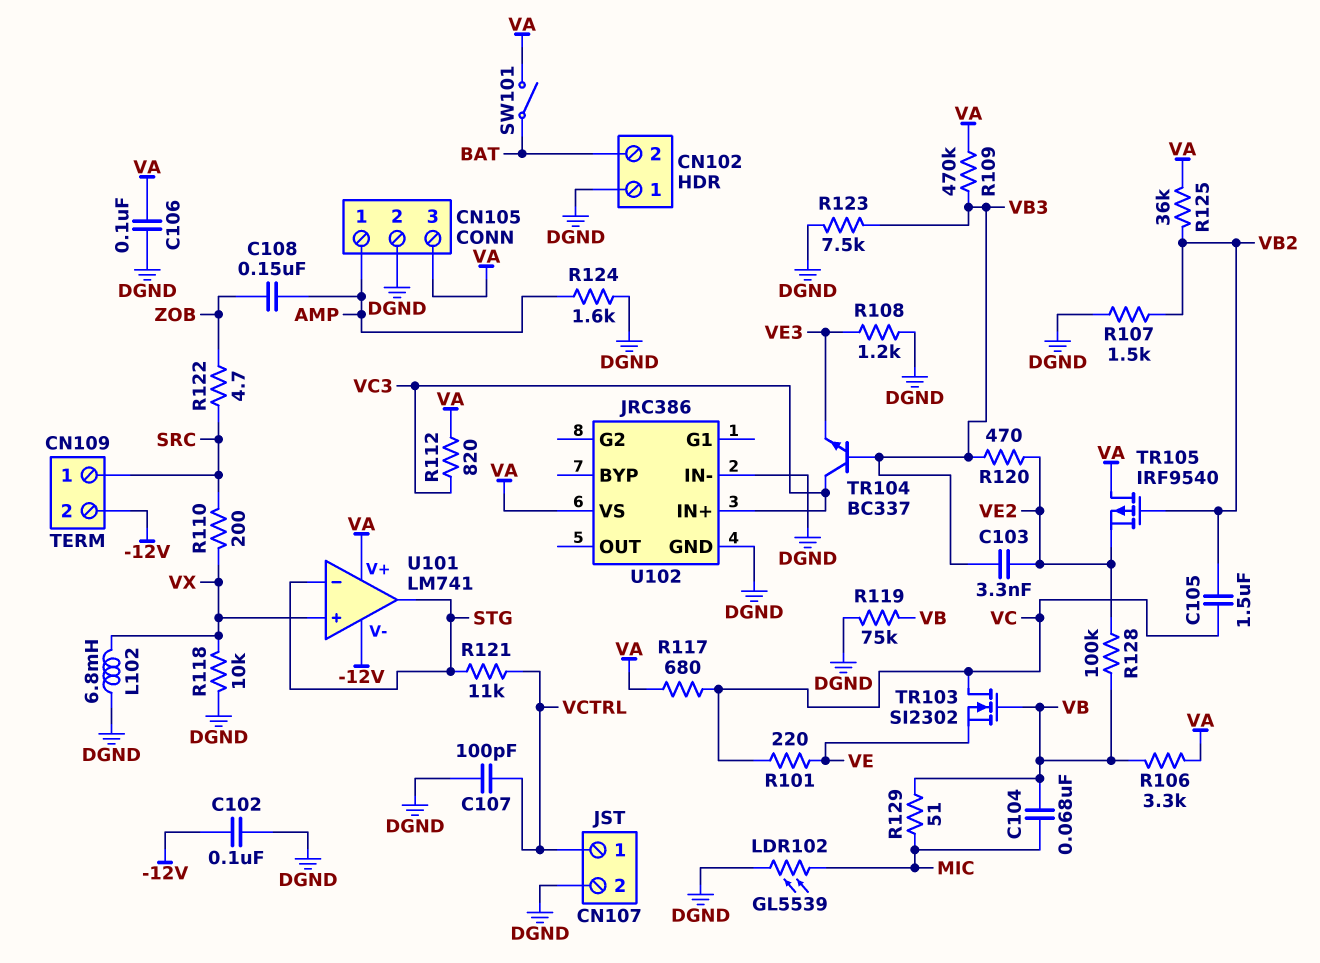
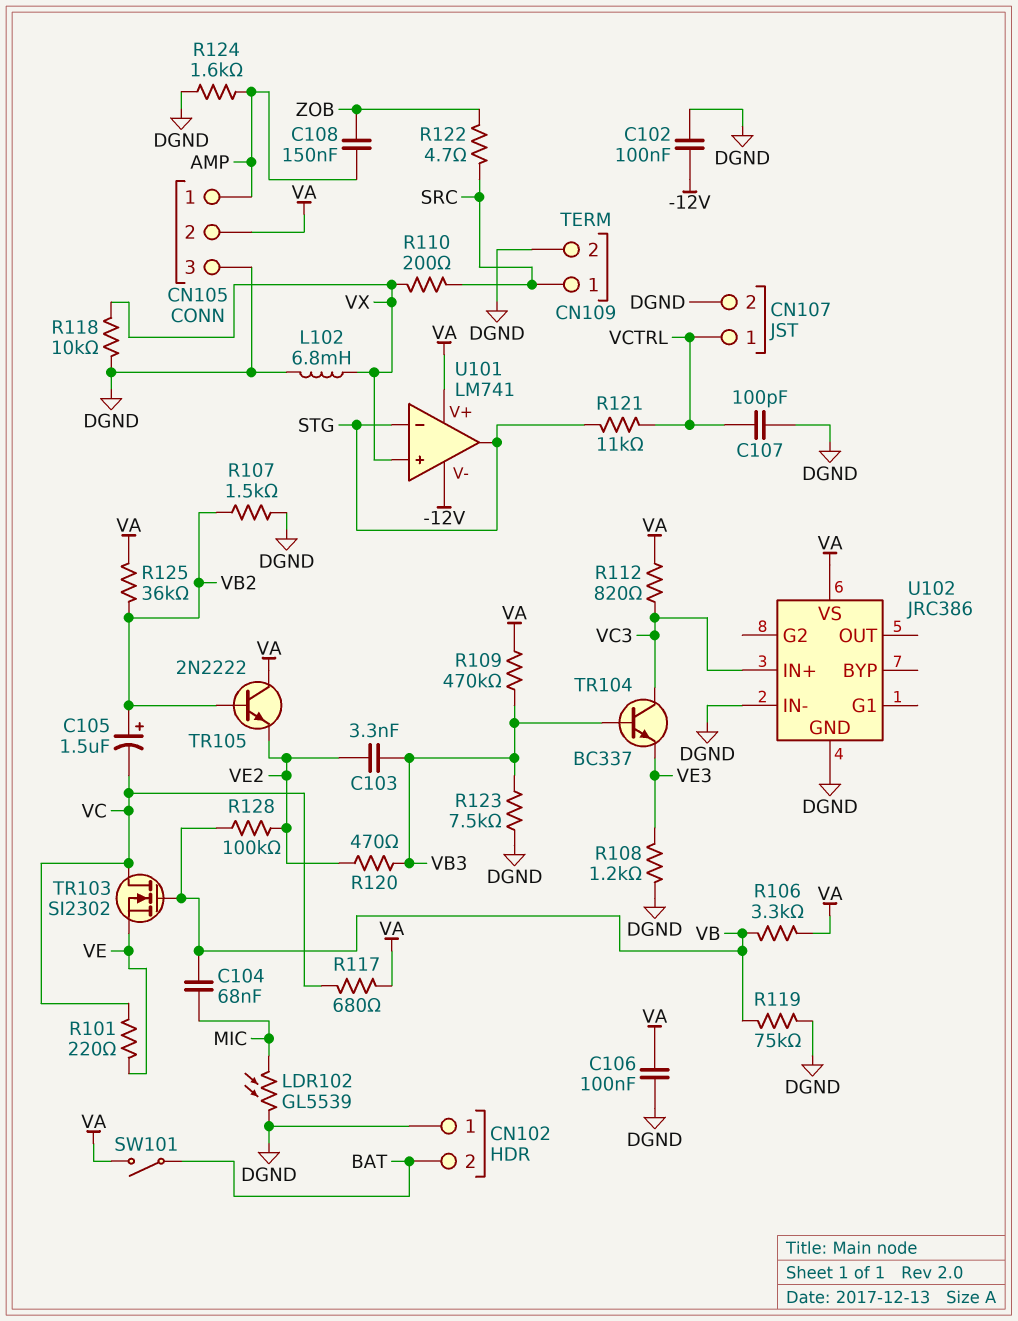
C105: 1.5uF (VB2, VC) -> 1.5uF (plus VB2, minus VC)
CN105 pin 2: DGND -> VA
CN105 pin 3: VA -> DGND
CN109 pin 2: -12V -> DGND
R129: 51 (MIC, VB) -> none
TR105: PMOS IRF9540 (G VB2, D VA, S VE2) -> NPN 2N2222 (B VB2, C VA, E VE2)

